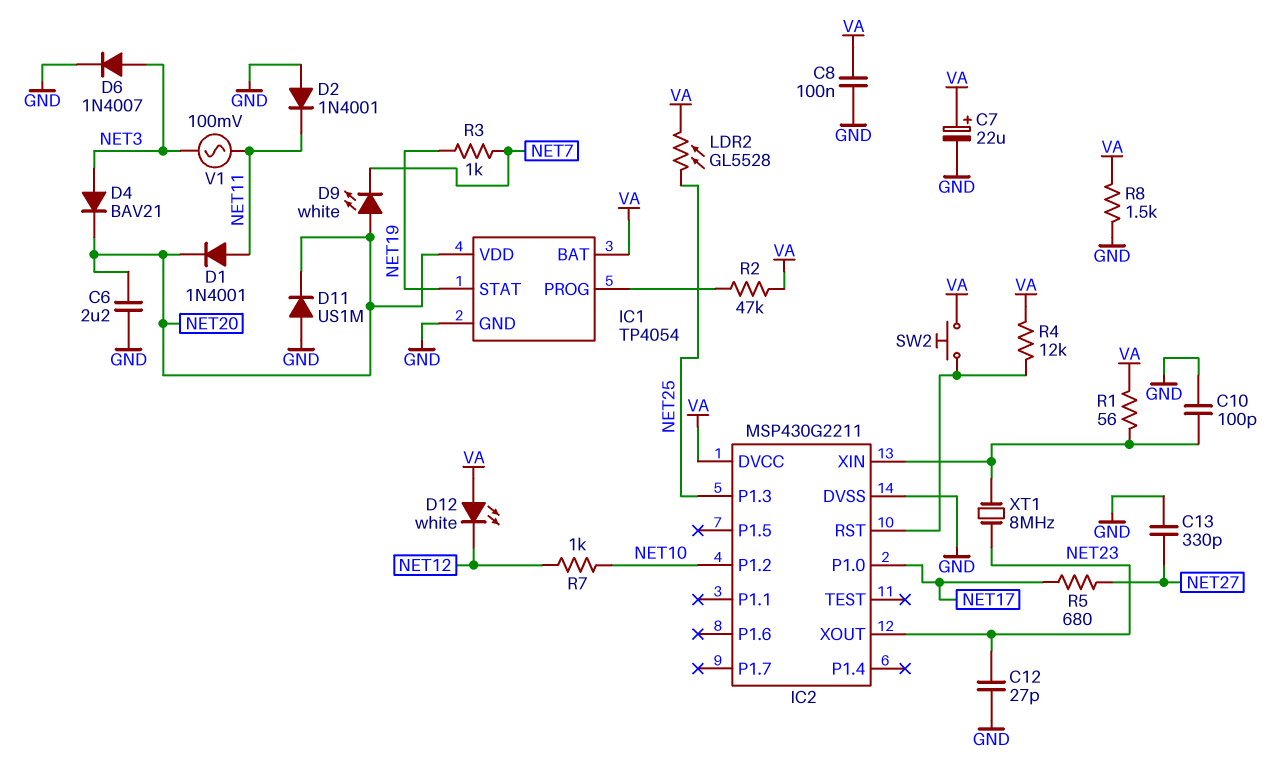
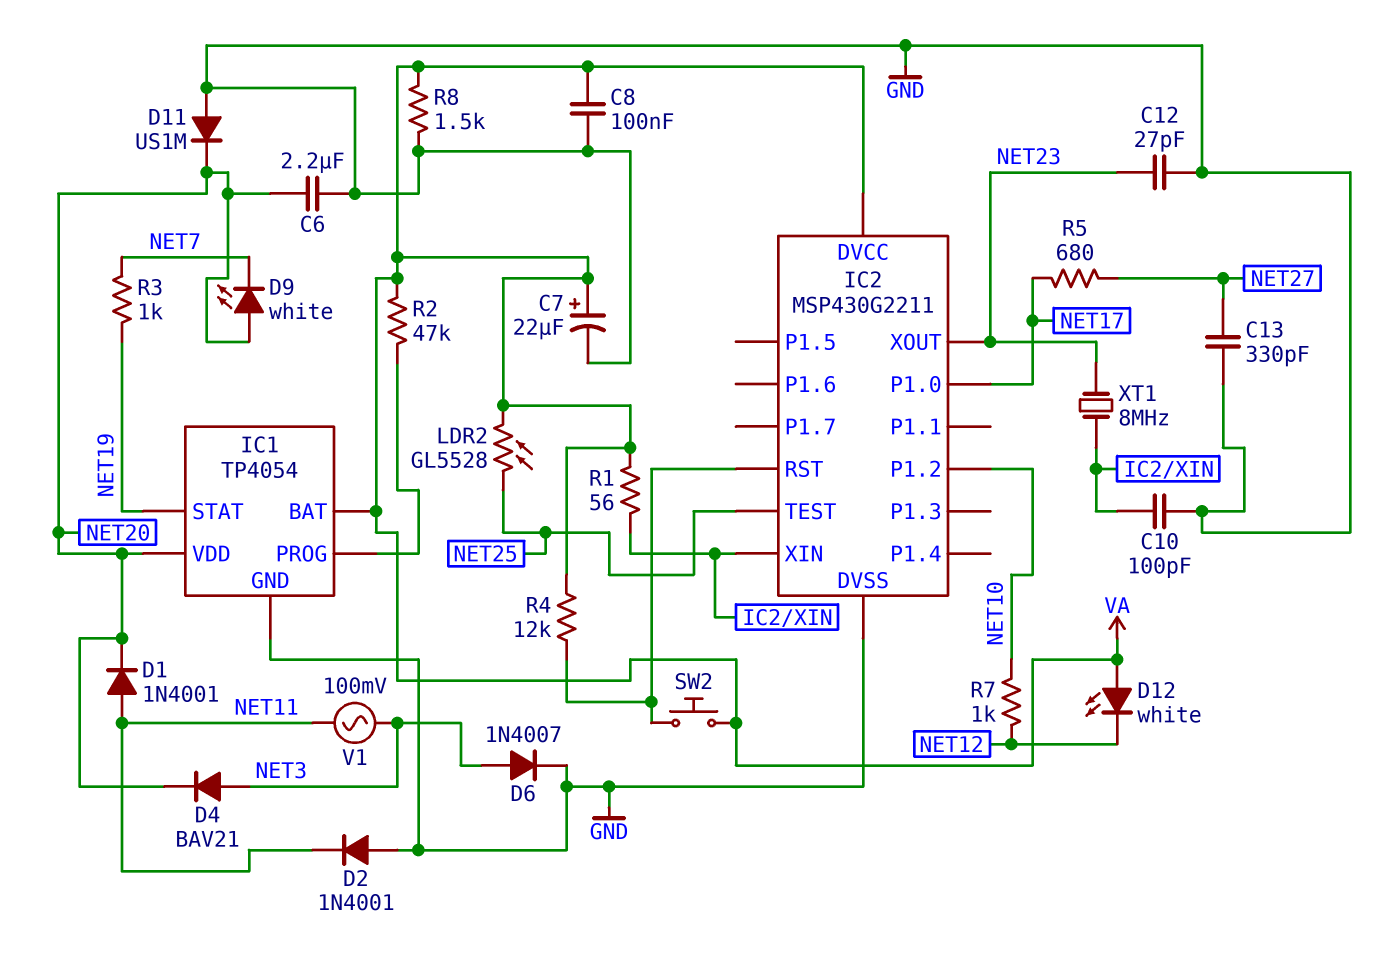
IC2 pin P1.3: NET25 -> none
IC2 pin TEST: none -> NET25

